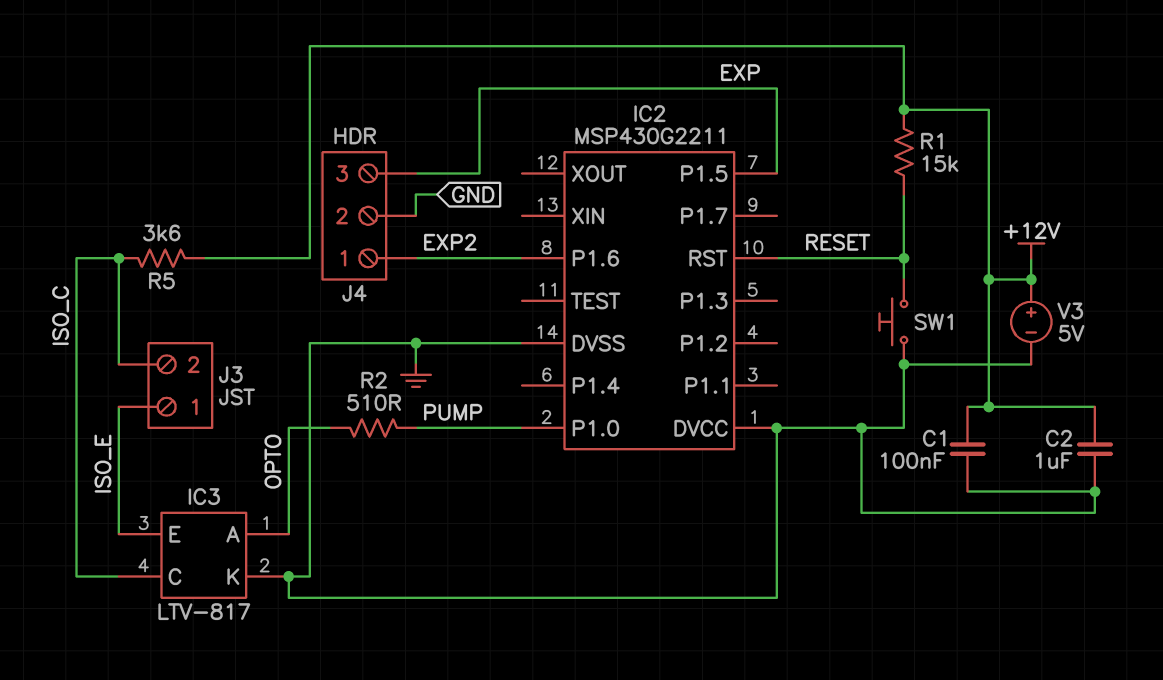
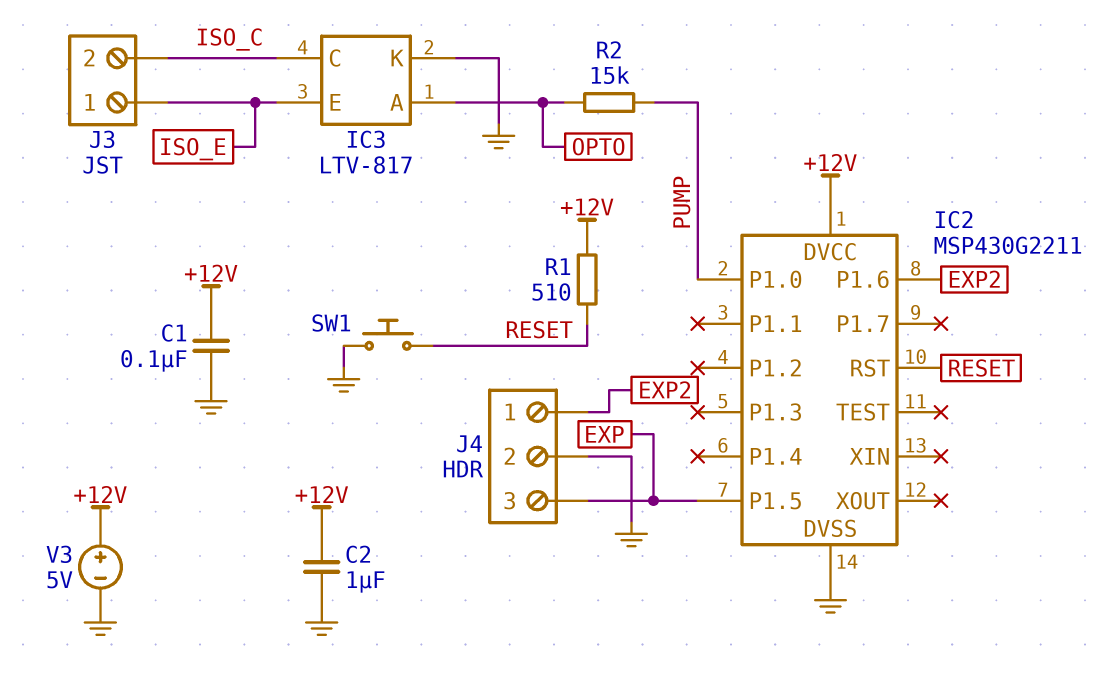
IC2 pin DVCC: GND -> +12V
R1: 15k (+12V, RESET) -> 510 (+12V, RESET)
R2: 510 (OPTO, PUMP) -> 15k (OPTO, PUMP)
R5: 3.6k (+12V, ISO_C) -> none

